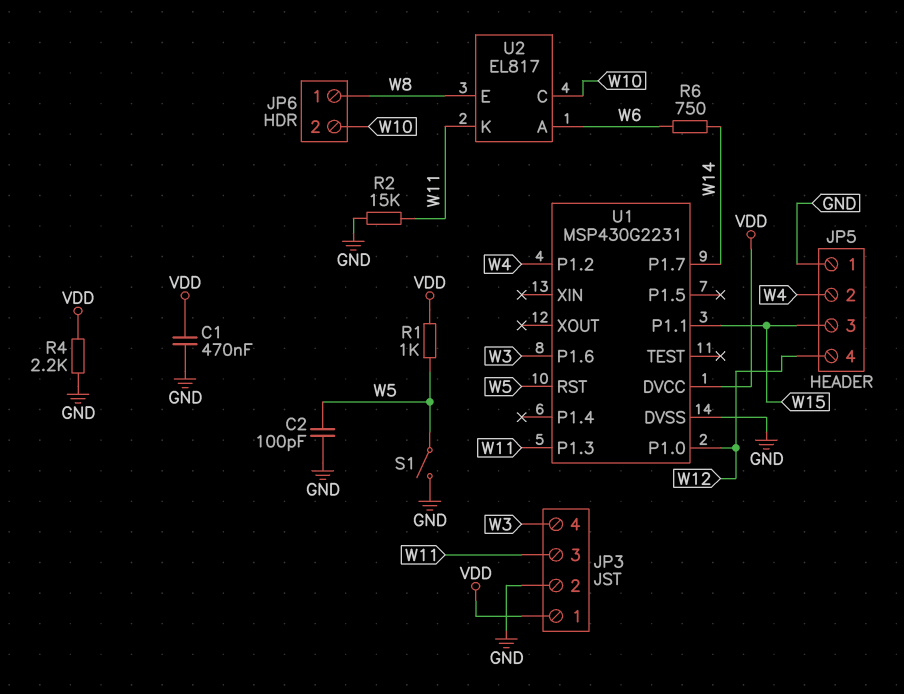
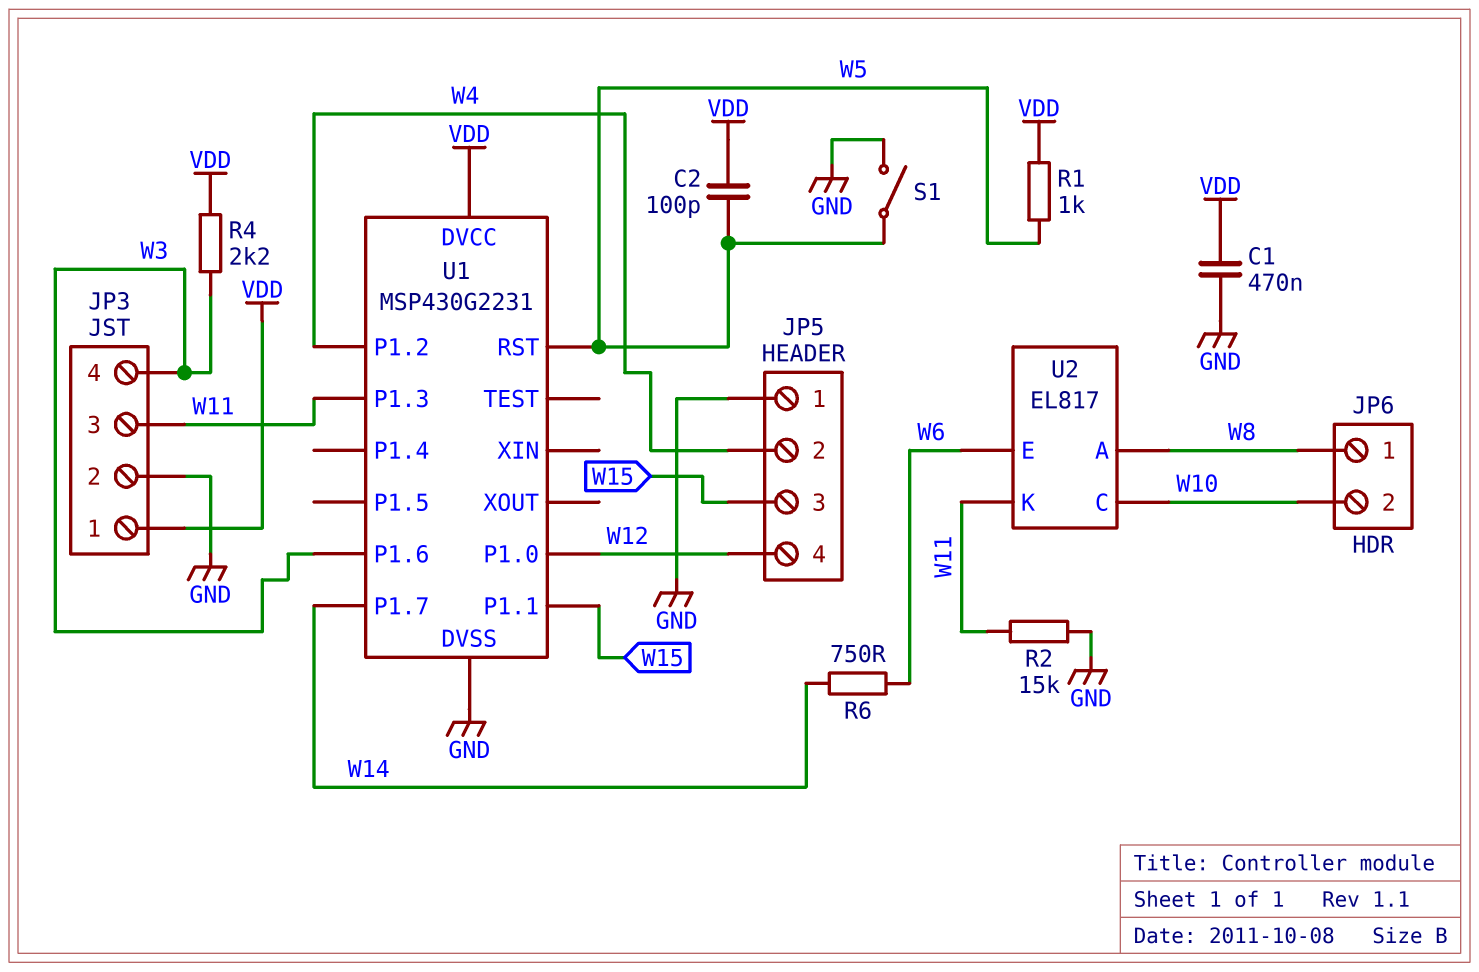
C2: 100pF (GND, W5) -> 100pF (VDD, W5)
R4: 2.2k (GND, VDD) -> 2.2k (VDD, W3)
U2 pin A: W6 -> W8
U2 pin E: W8 -> W6

